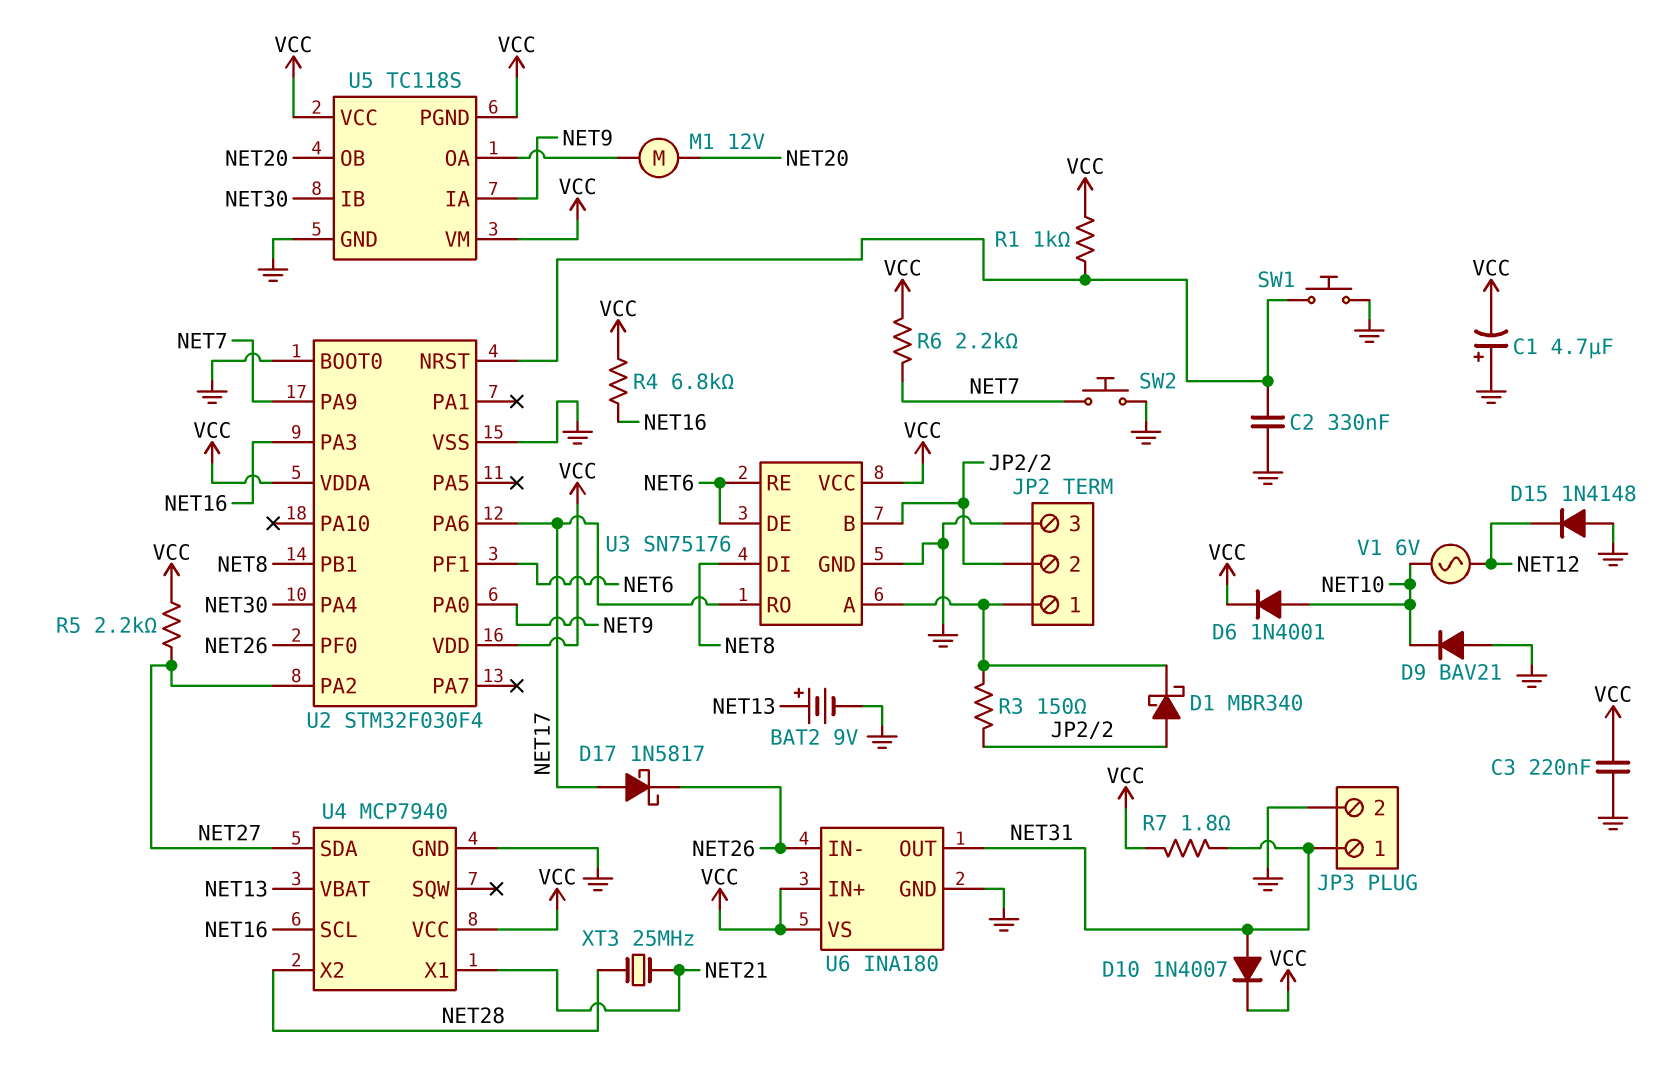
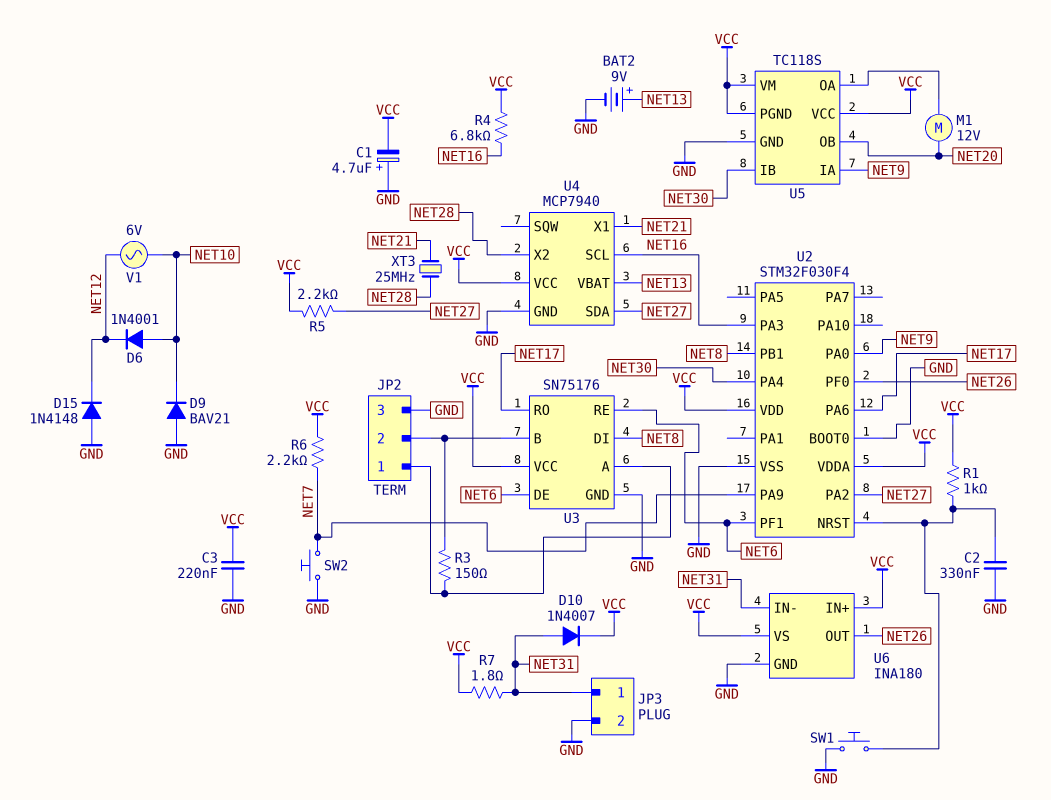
D1: schottky MBR340 (A JP2/2, K JP2/1) -> none
D6: diode 1N4001 (A NET10, K VCC) -> diode 1N4001 (A NET10, K NET12)
D17: schottky 1N5817 (A NET17, K NET26) -> none
U6 pin IN-: NET26 -> NET31
U6 pin OUT: NET31 -> NET26

